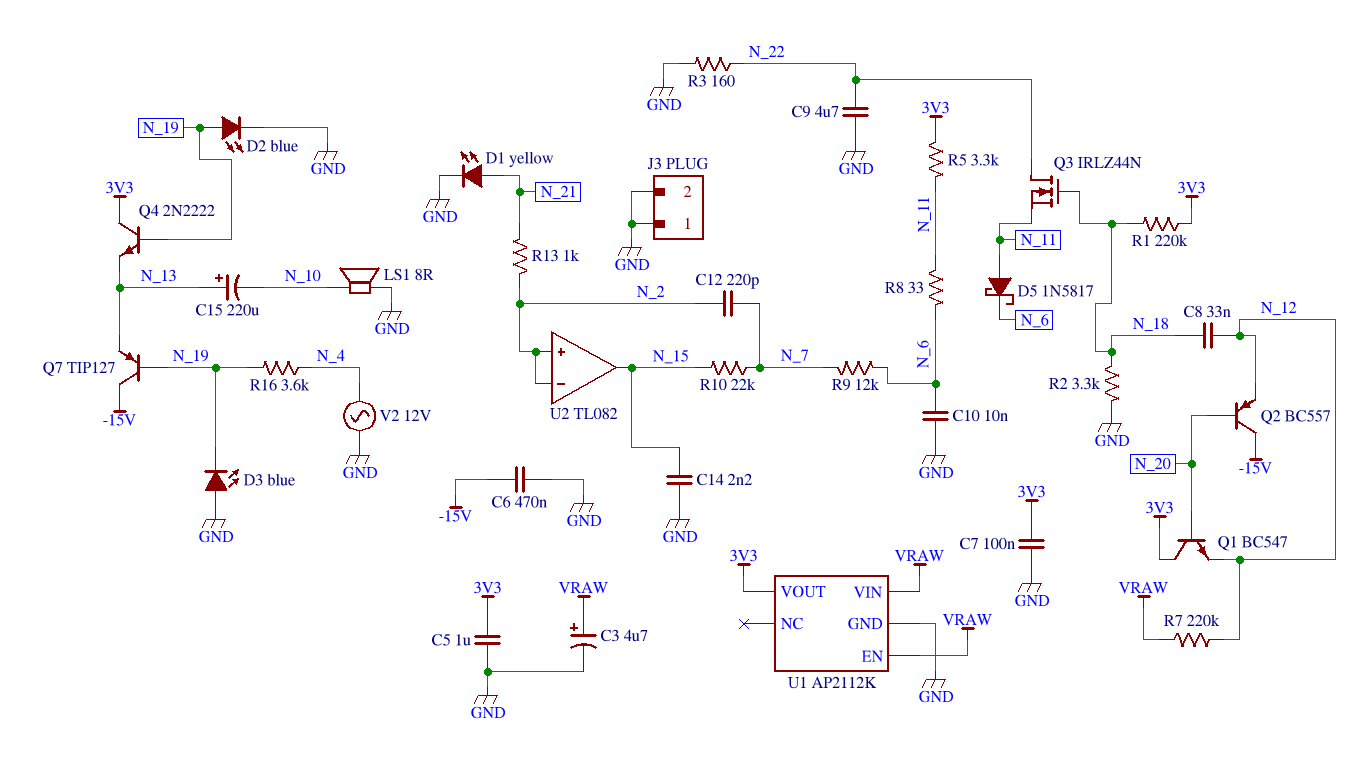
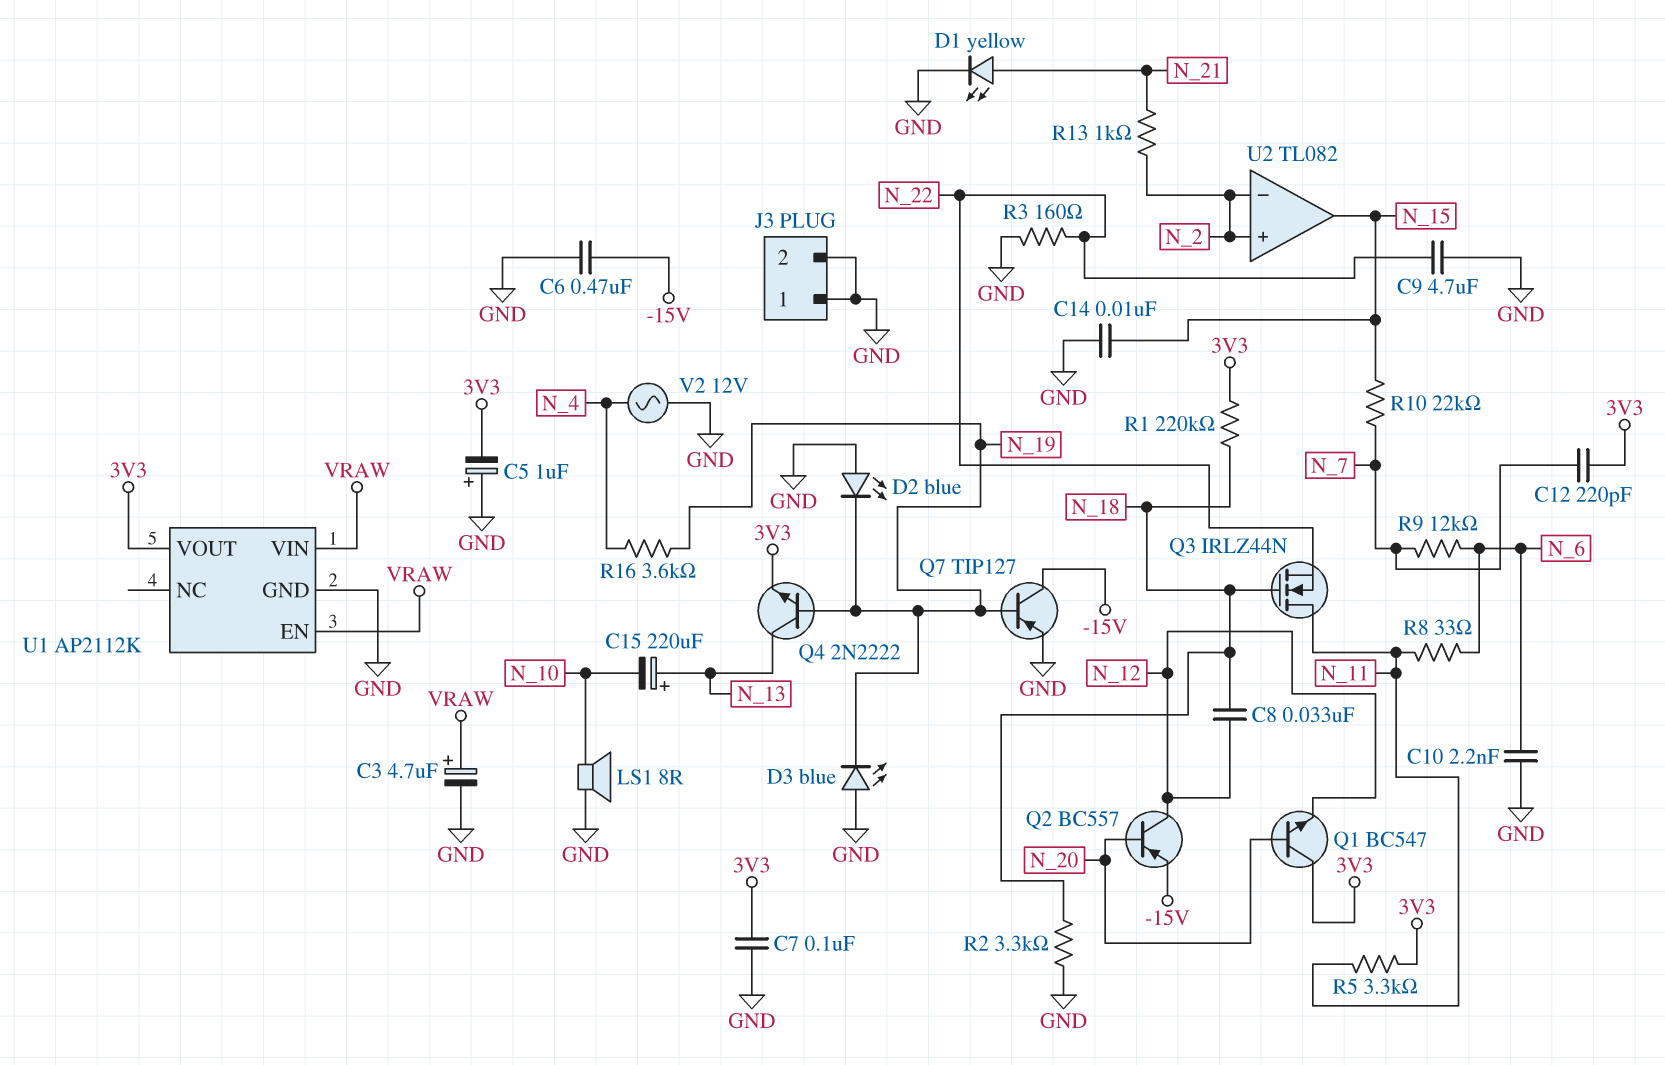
C5: 1uF (3V3, GND) -> 1uF (plus GND, minus 3V3)
C10: 10nF (GND, N_6) -> 2.2nF (GND, N_6)
C12: 220pF (N_2, N_7) -> 220pF (3V3, N_7)
C14: 2.2nF (GND, N_15) -> 10nF (GND, N_15)
D2: LED blue (A N_19, K GND) -> LED blue (A GND, K N_19)
D5: schottky 1N5817 (A N_11, K N_6) -> none
Q2: PNP BC557 (B N_20, C -15V, E N_12) -> PNP BC557 (B N_20, C N_12, E -15V)
Q3: NMOS IRLZ44N (G N_18, D N_22, S N_11) -> NMOS IRLZ44N (G N_18, D N_11, S N_22)
Q4: NPN 2N2222 (B N_19, C 3V3, E N_13) -> NPN 2N2222 (B N_19, C N_13, E 3V3)
Q7: PNP TIP127 (B N_19, C -15V, E N_13) -> PNP TIP127 (B N_19, C -15V, E GND)
R7: 220k (N_12, VRAW) -> none

